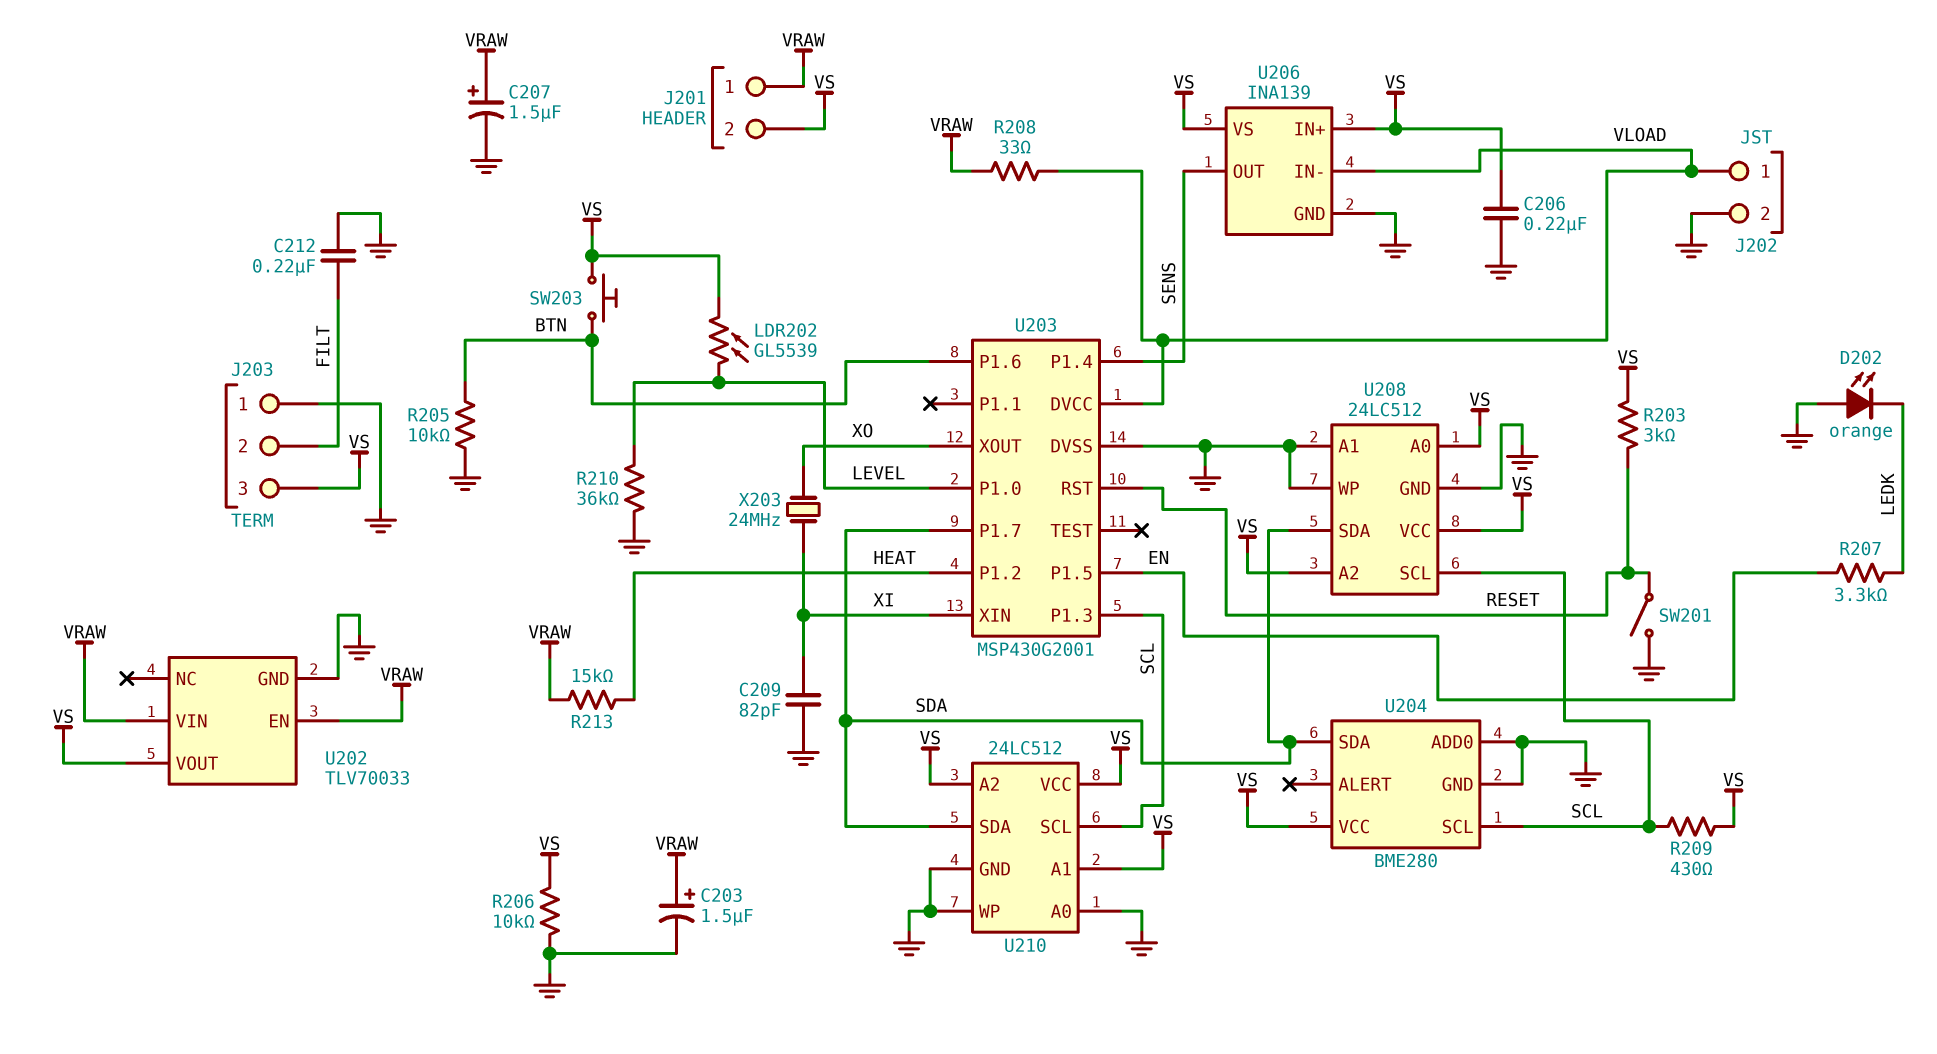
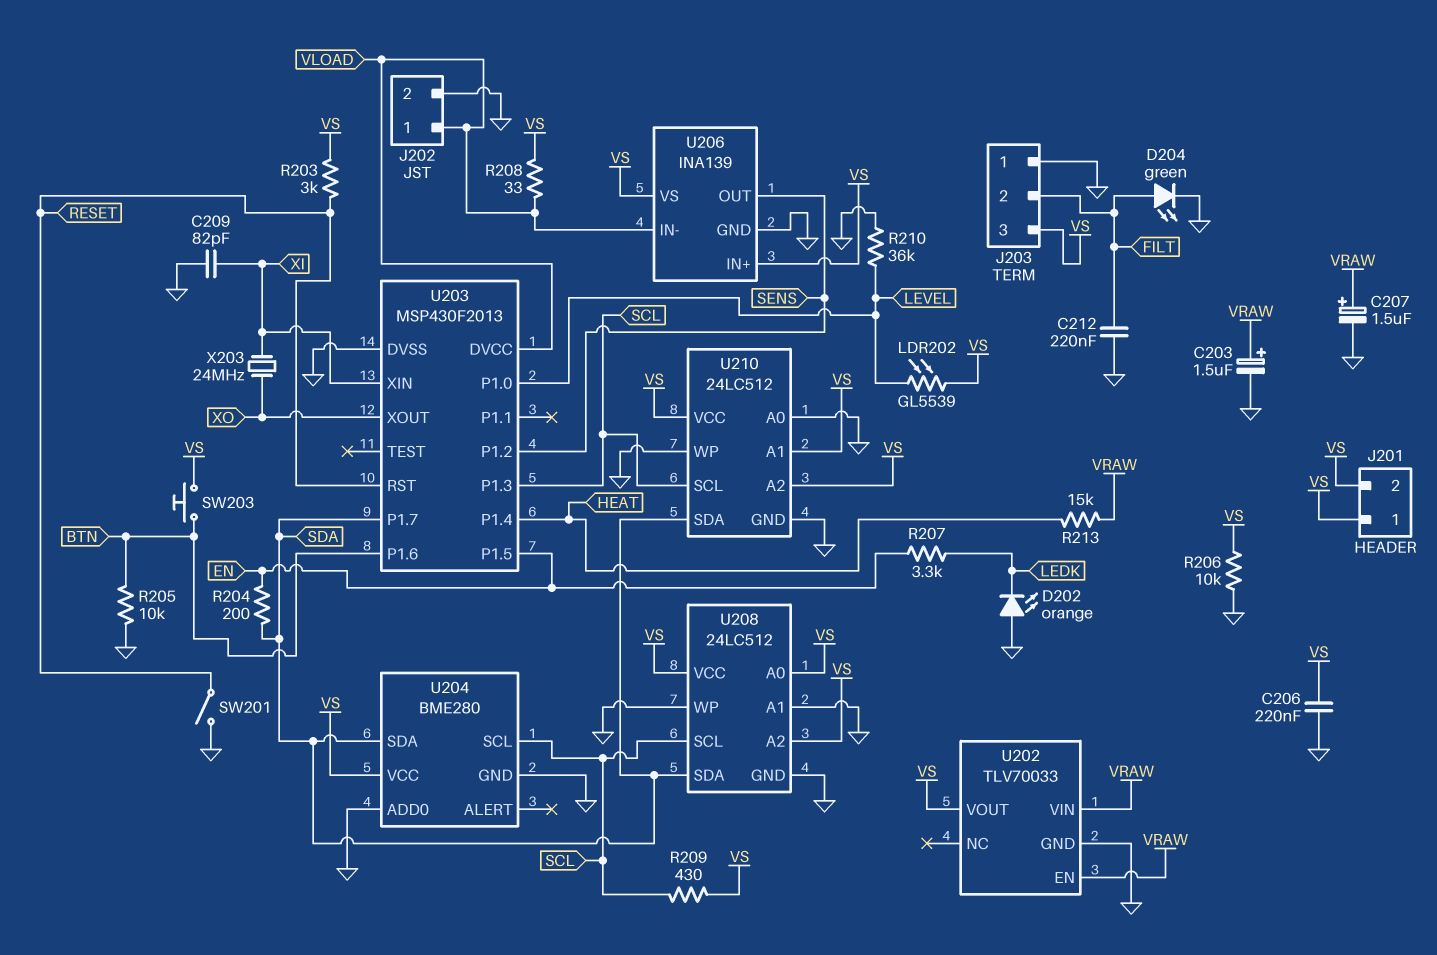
D204: none -> LED green (A FILT, K GND)
J201 pin 1: VRAW -> VS
R204: none -> 200 (EN, SDA)
R208: 33 (VLOAD, VRAW) -> 33 (VLOAD, VS)
U203: MSP430G2001 -> MSP430F2013
U203 pin P1.2: HEAT -> SENS
U203 pin P1.4: SENS -> HEAT

